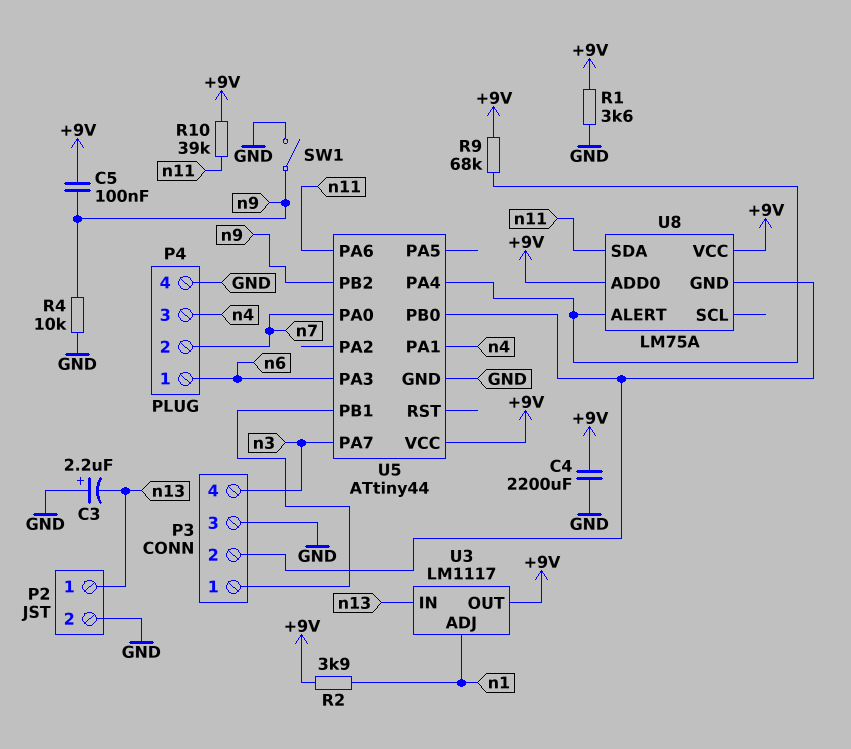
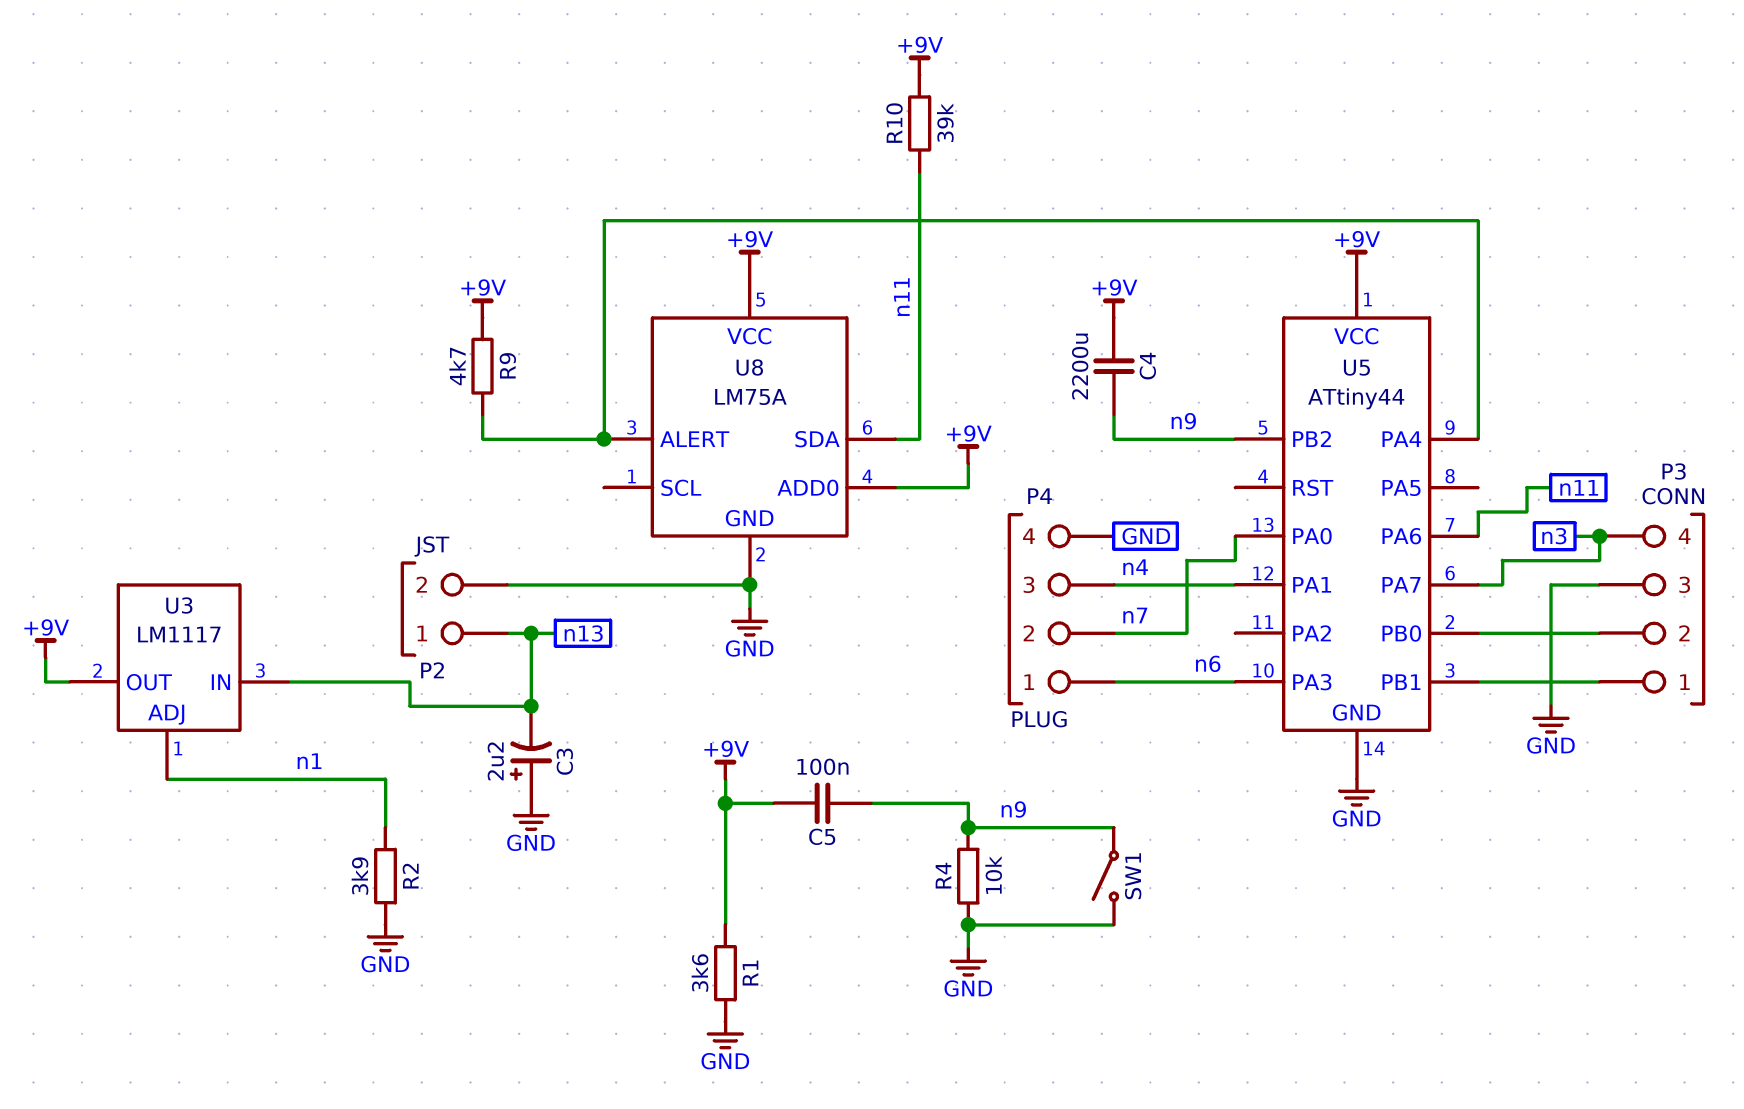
C4: 2200uF (+9V, GND) -> 2200uF (+9V, n9)
R2: 3.9k (+9V, n1) -> 3.9k (GND, n1)
R9: 68k (+9V, U5/PA4) -> 4.7k (+9V, U5/PA4)
U8 pin GND: P3/2 -> GND

